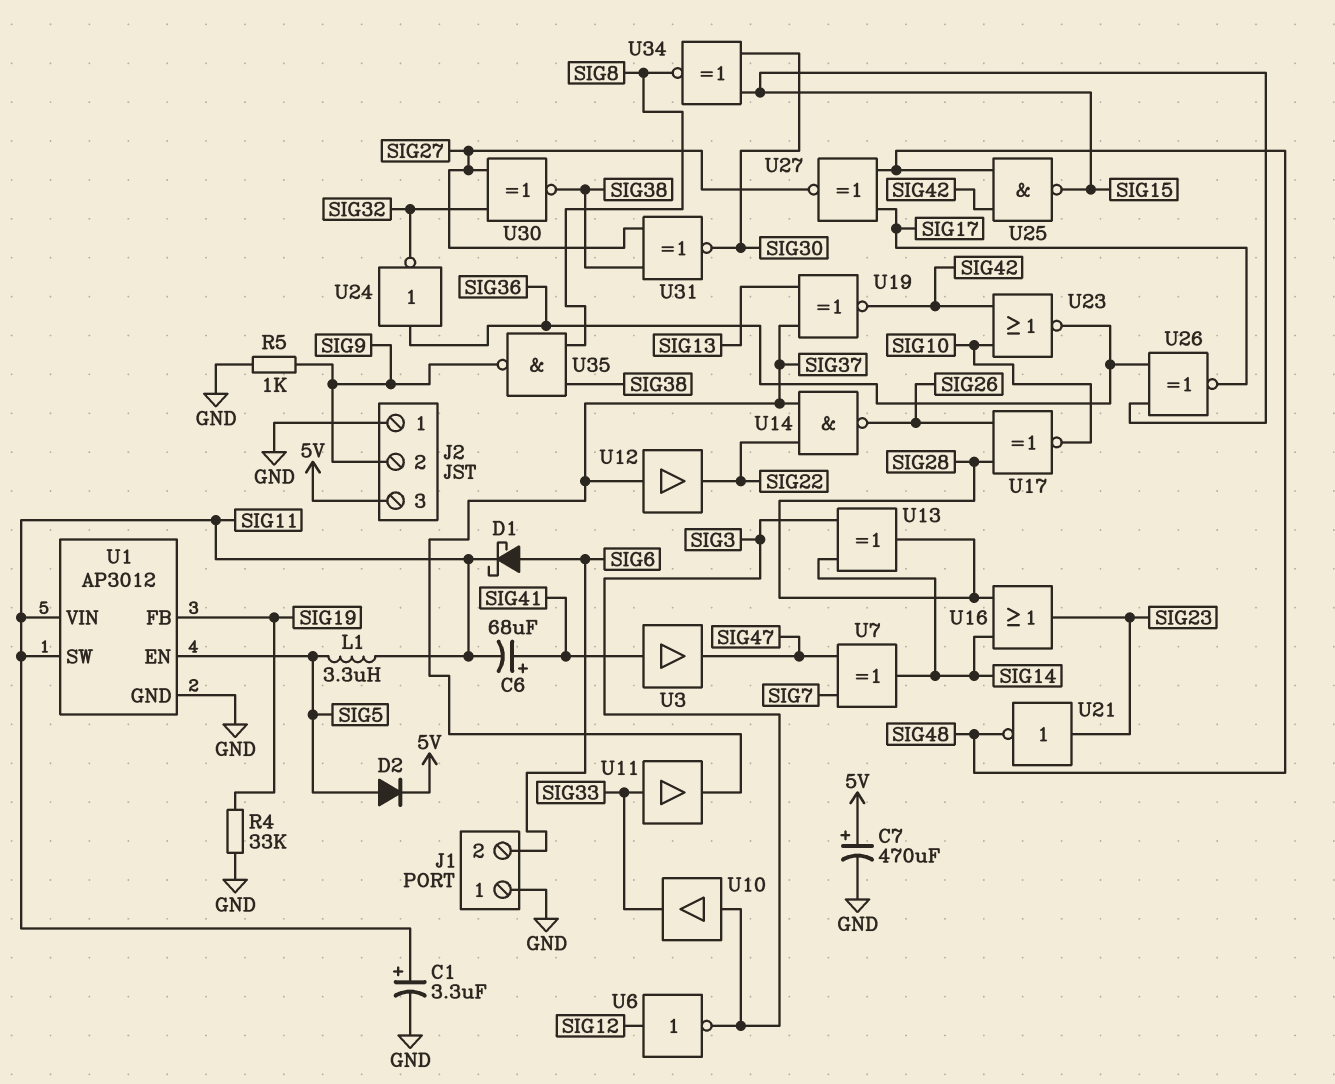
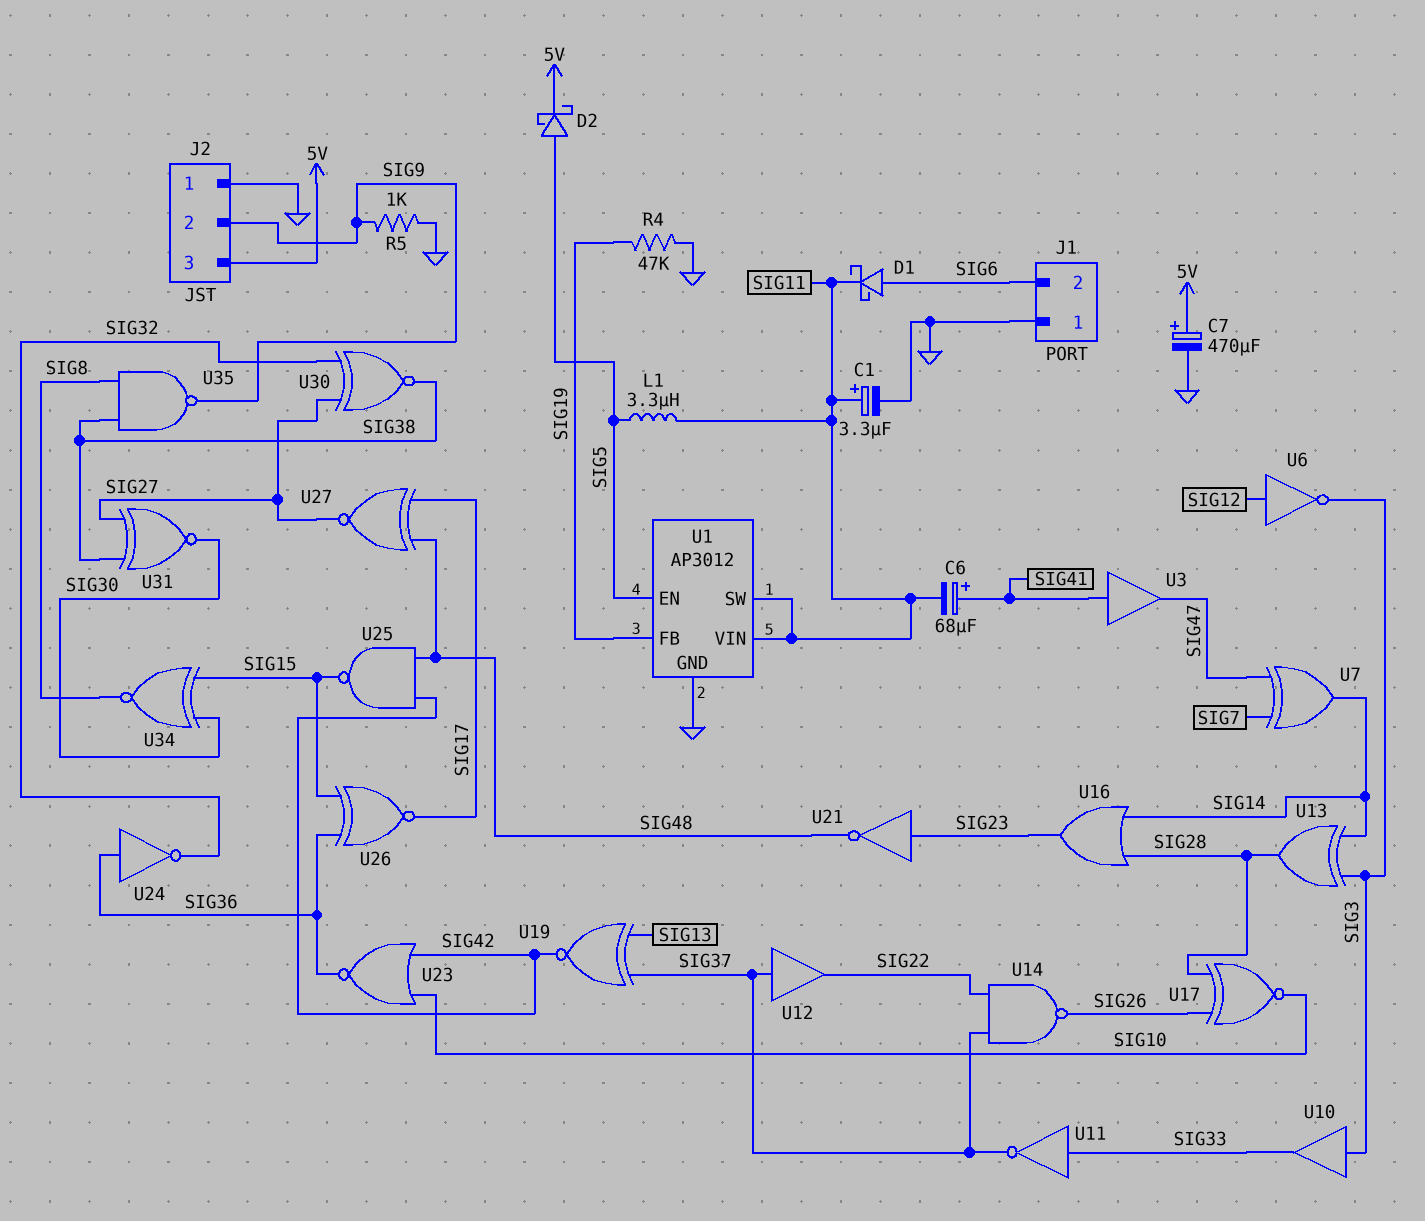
D2: diode (A SIG5, K 5V) -> schottky (A SIG5, K 5V)
R4: 33k (GND, SIG19) -> 47k (GND, SIG19)
U11: buffer (in SIG33, out SIG37) -> NOT (in SIG33, out SIG37)

